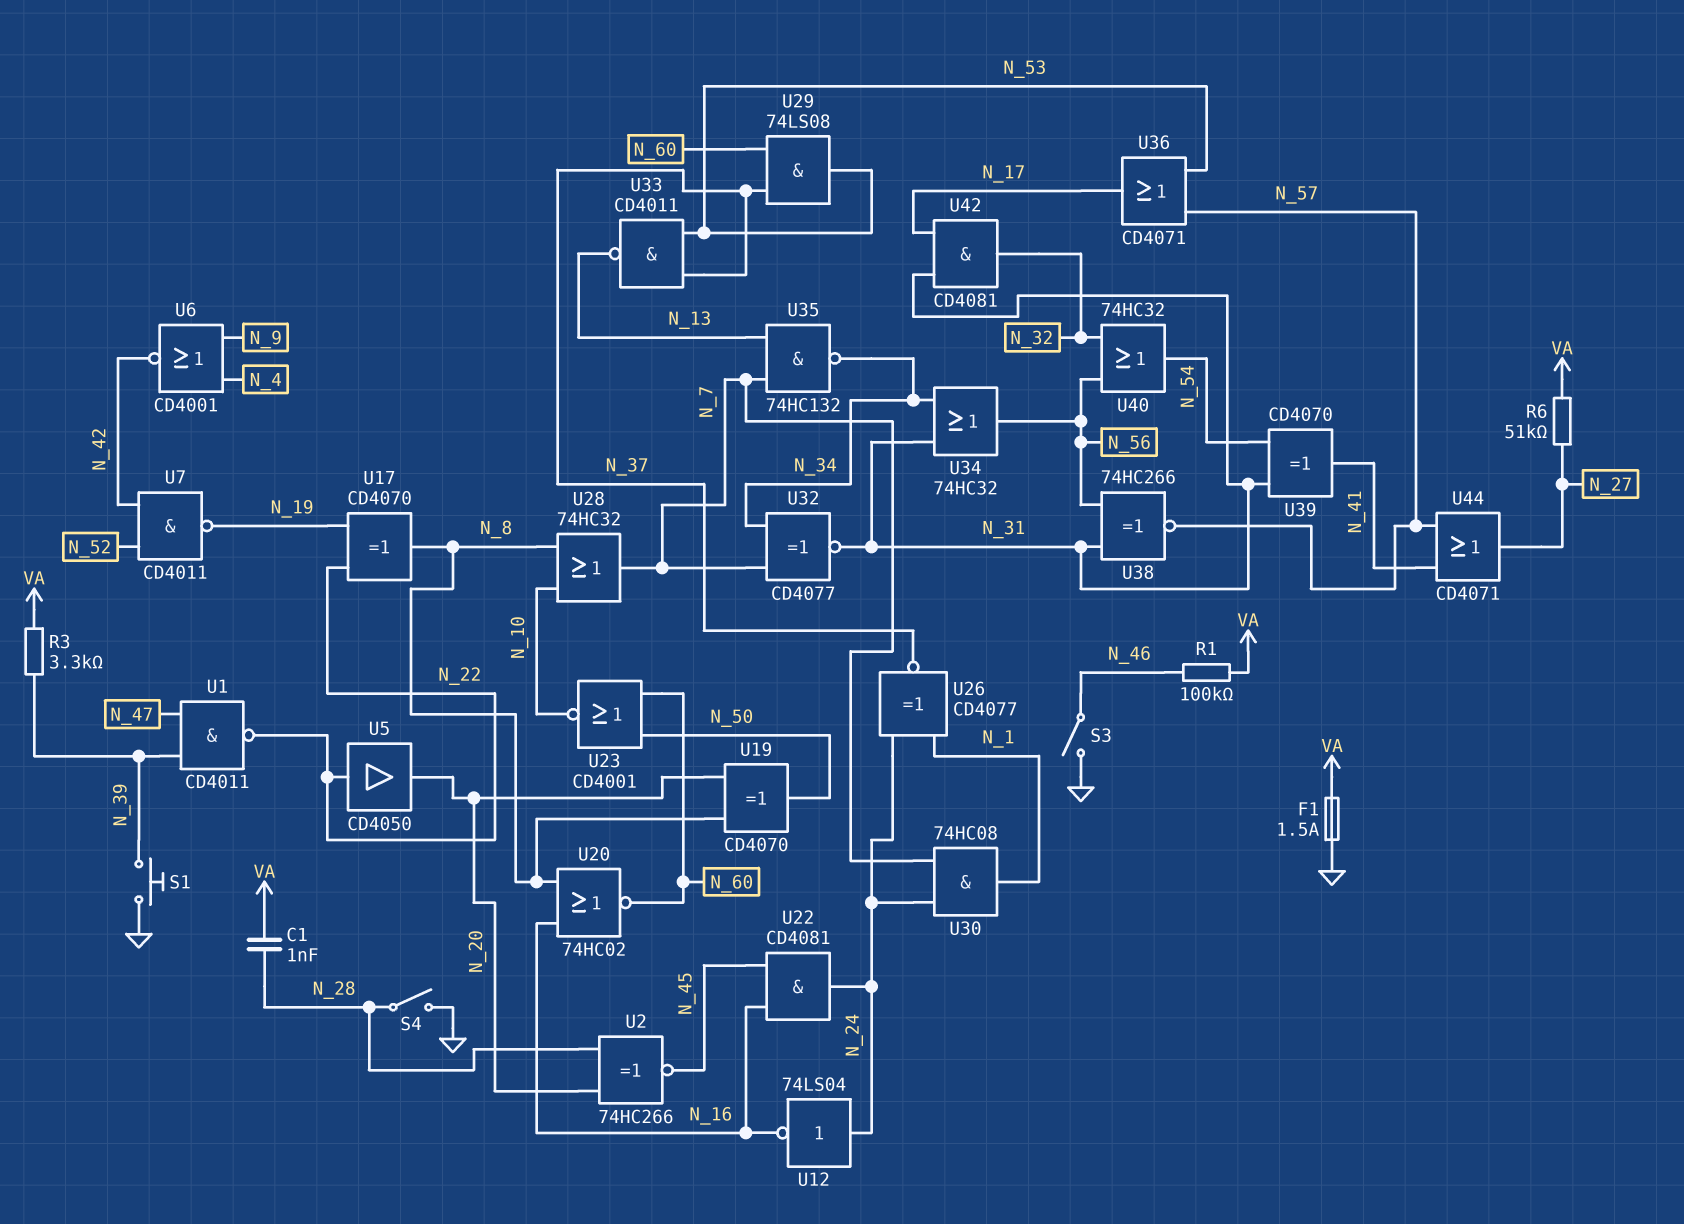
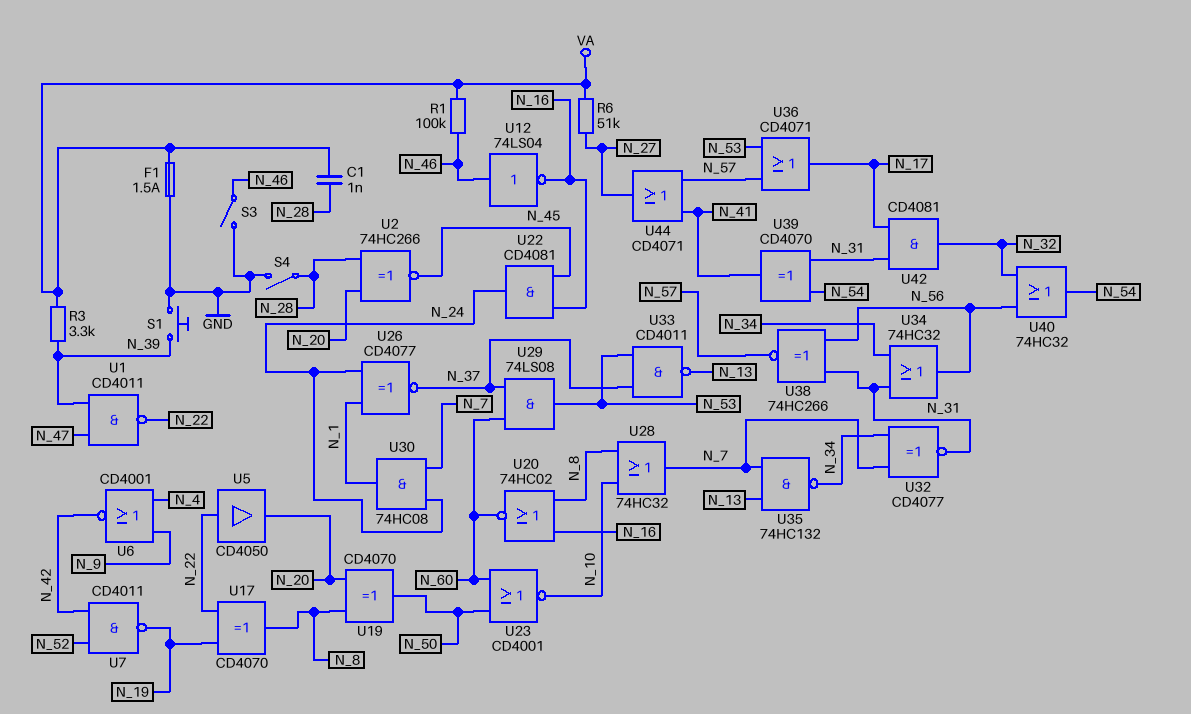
U12: NOT 74LS04 (in N_24, out N_16) -> NOT 74LS04 (in N_46, out N_16)

